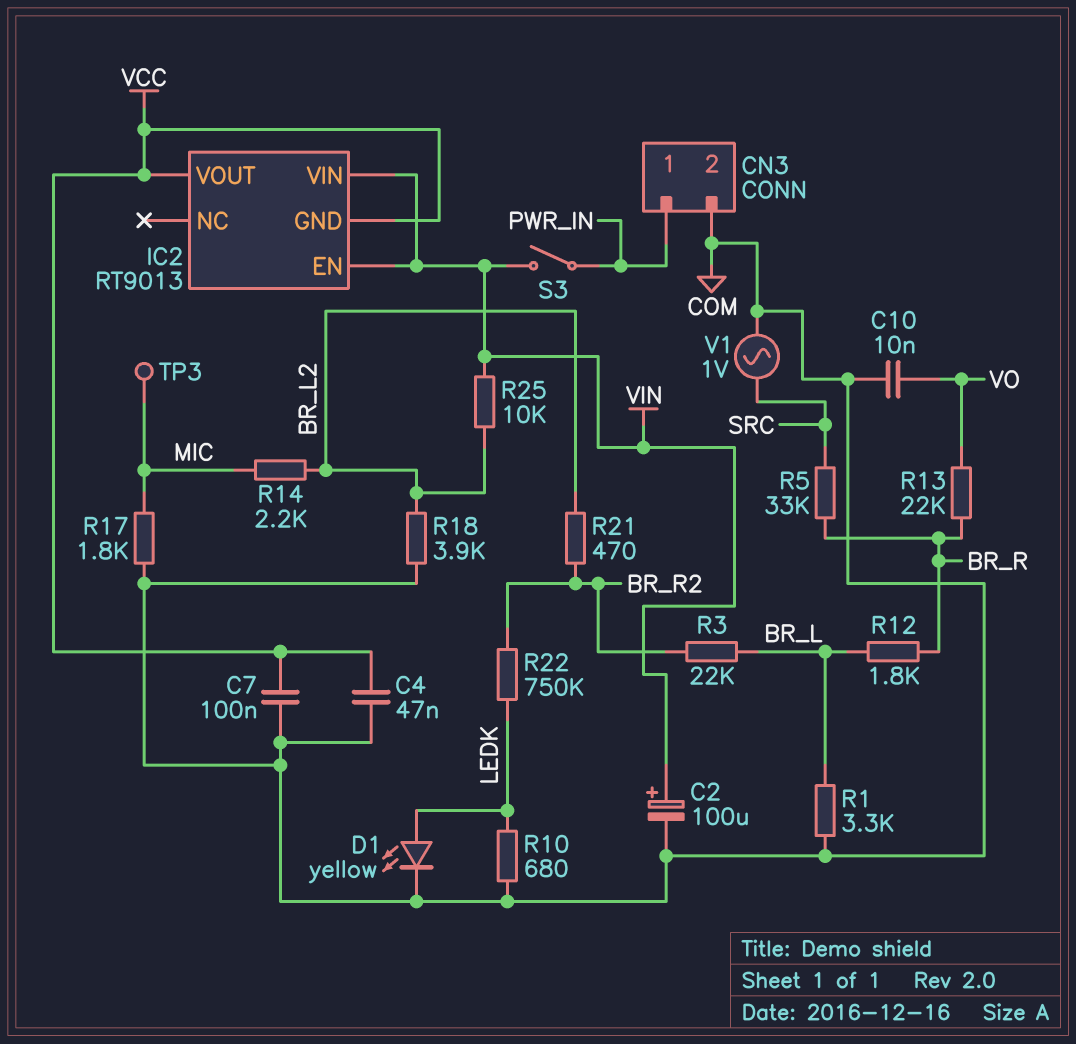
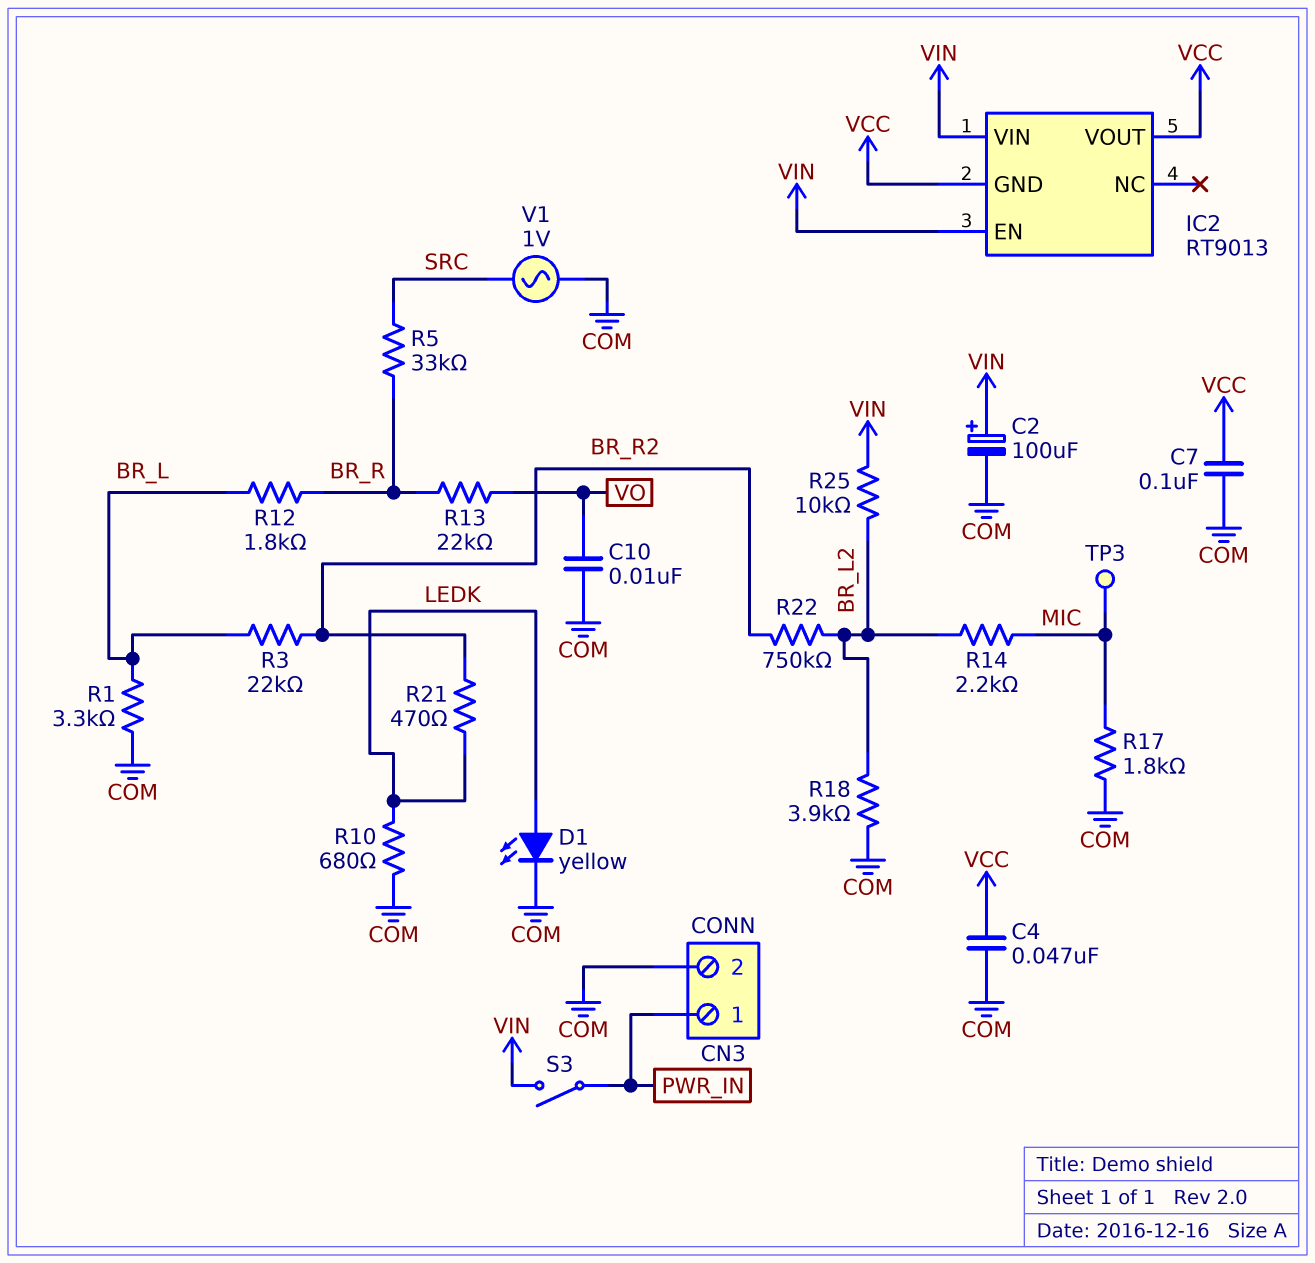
R21: 470 (BR_L2, BR_R2) -> 470 (BR_R2, LEDK)
R22: 750k (BR_R2, LEDK) -> 750k (BR_L2, BR_R2)

